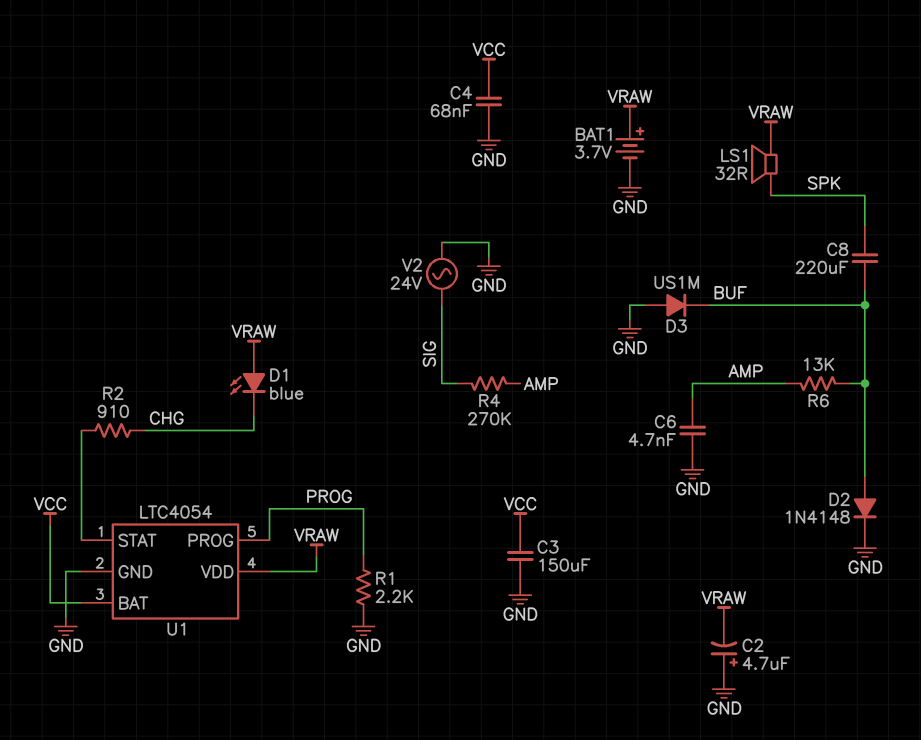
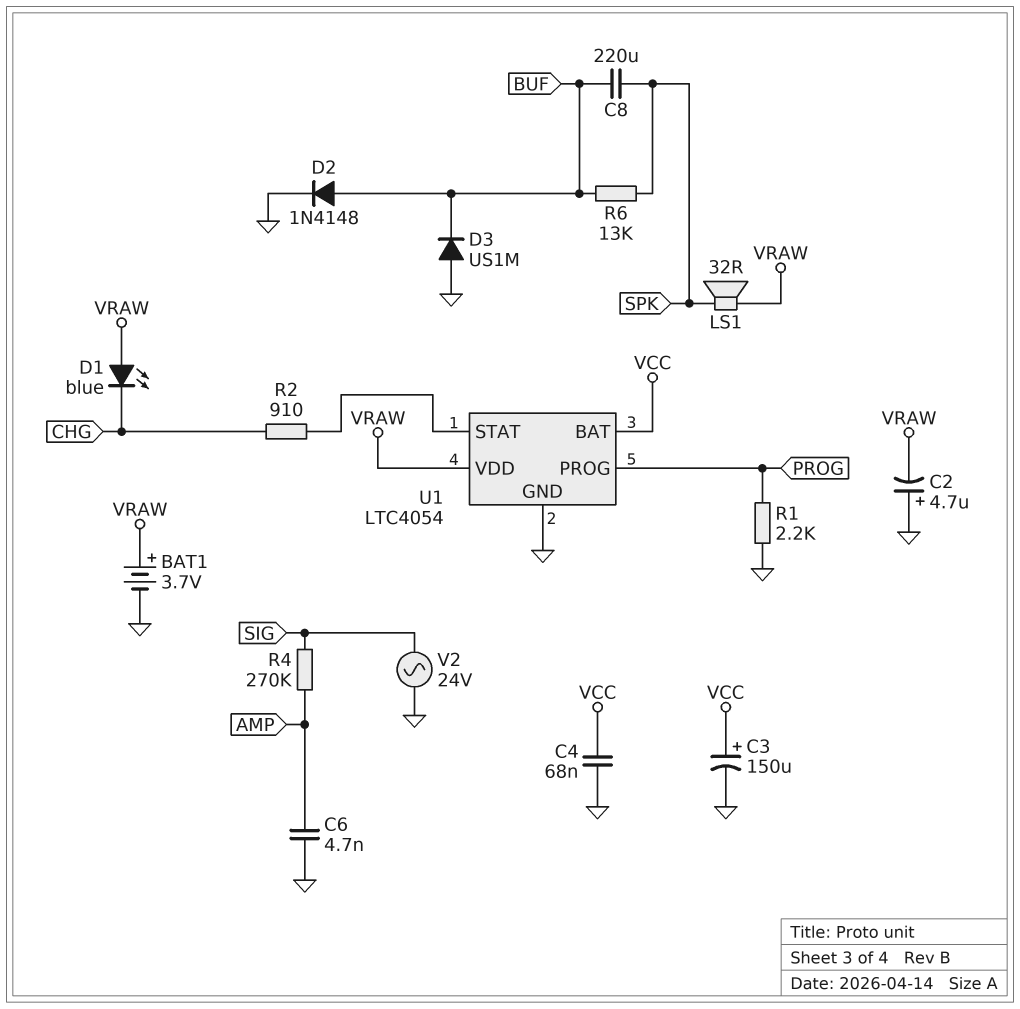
C3: 150uF (GND, VCC) -> 150uF (plus VCC, minus GND)
R6: 13k (AMP, BUF) -> 13k (BUF, SPK)

